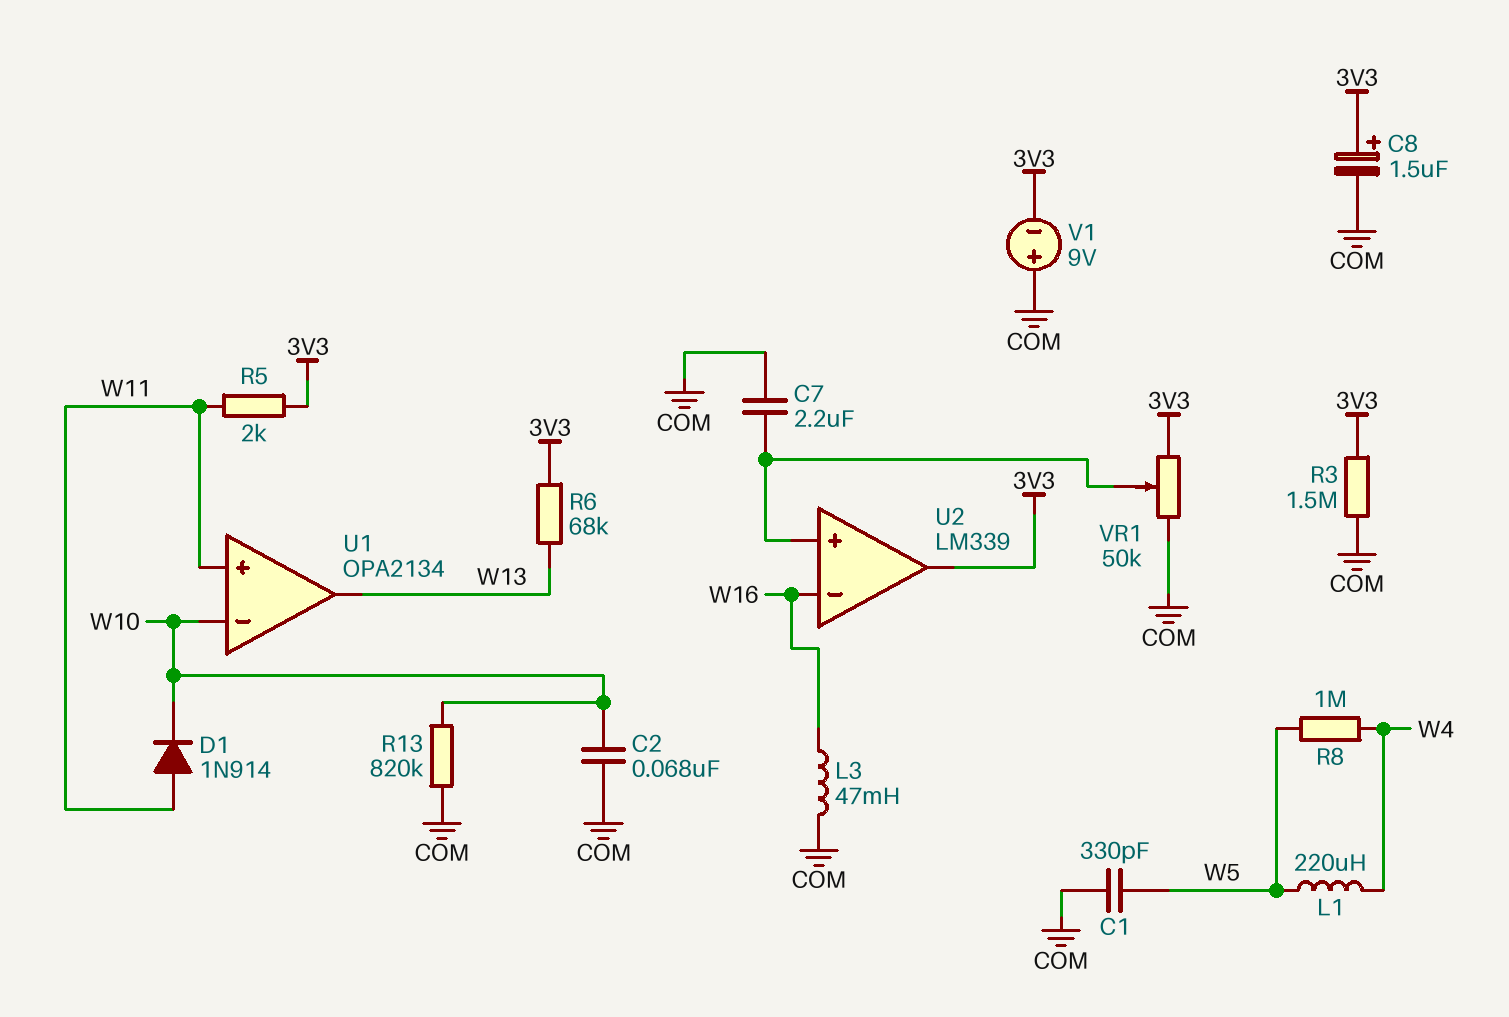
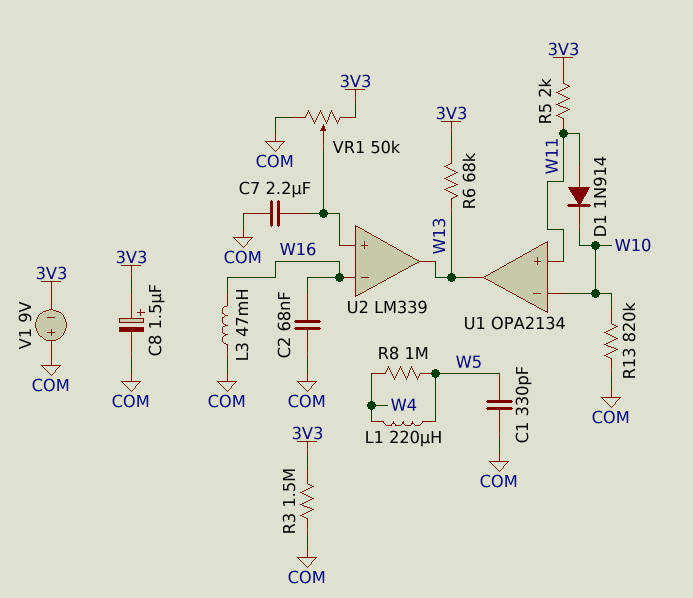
C2: 68nF (COM, W10) -> 68nF (COM, W16)
U2 pin out: 3V3 -> W13

